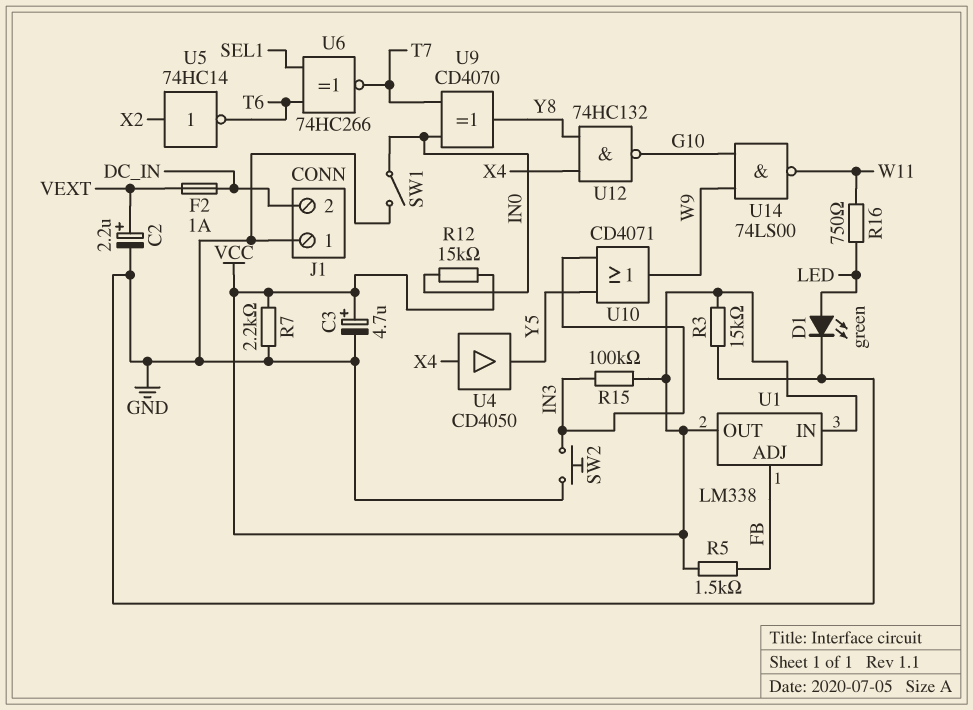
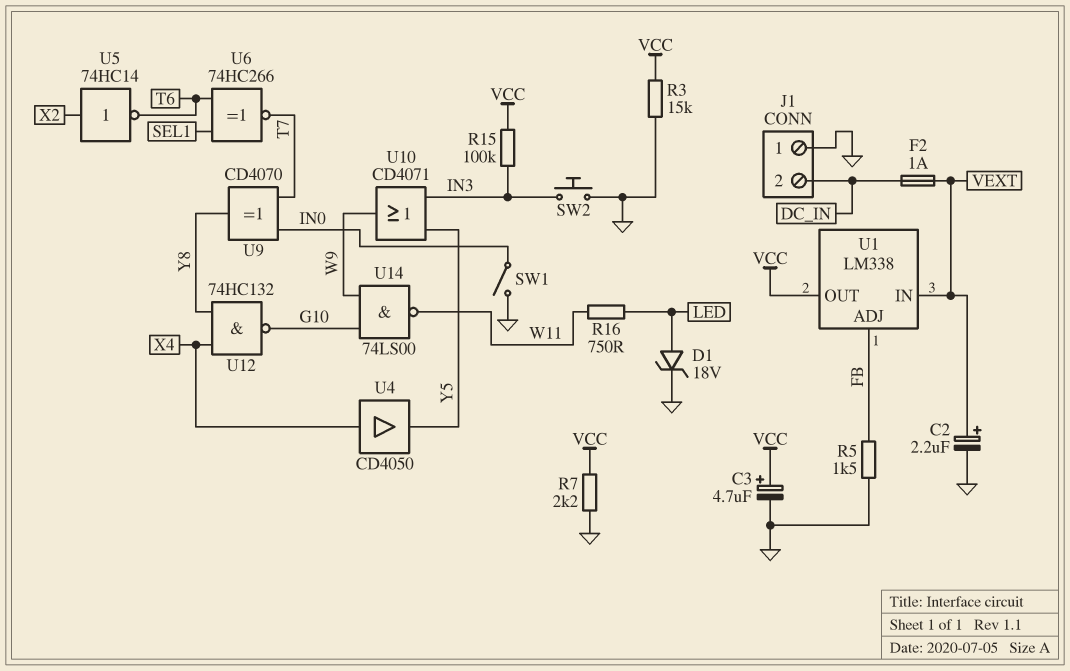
D1: LED green (A LED, K GND) -> zener 18V (A LED, K GND)
R5: 1.5k (FB, VCC) -> 1.5k (FB, GND)
R12: 15k (IN0, VCC) -> none
U1 pin IN: VCC -> VEXT

